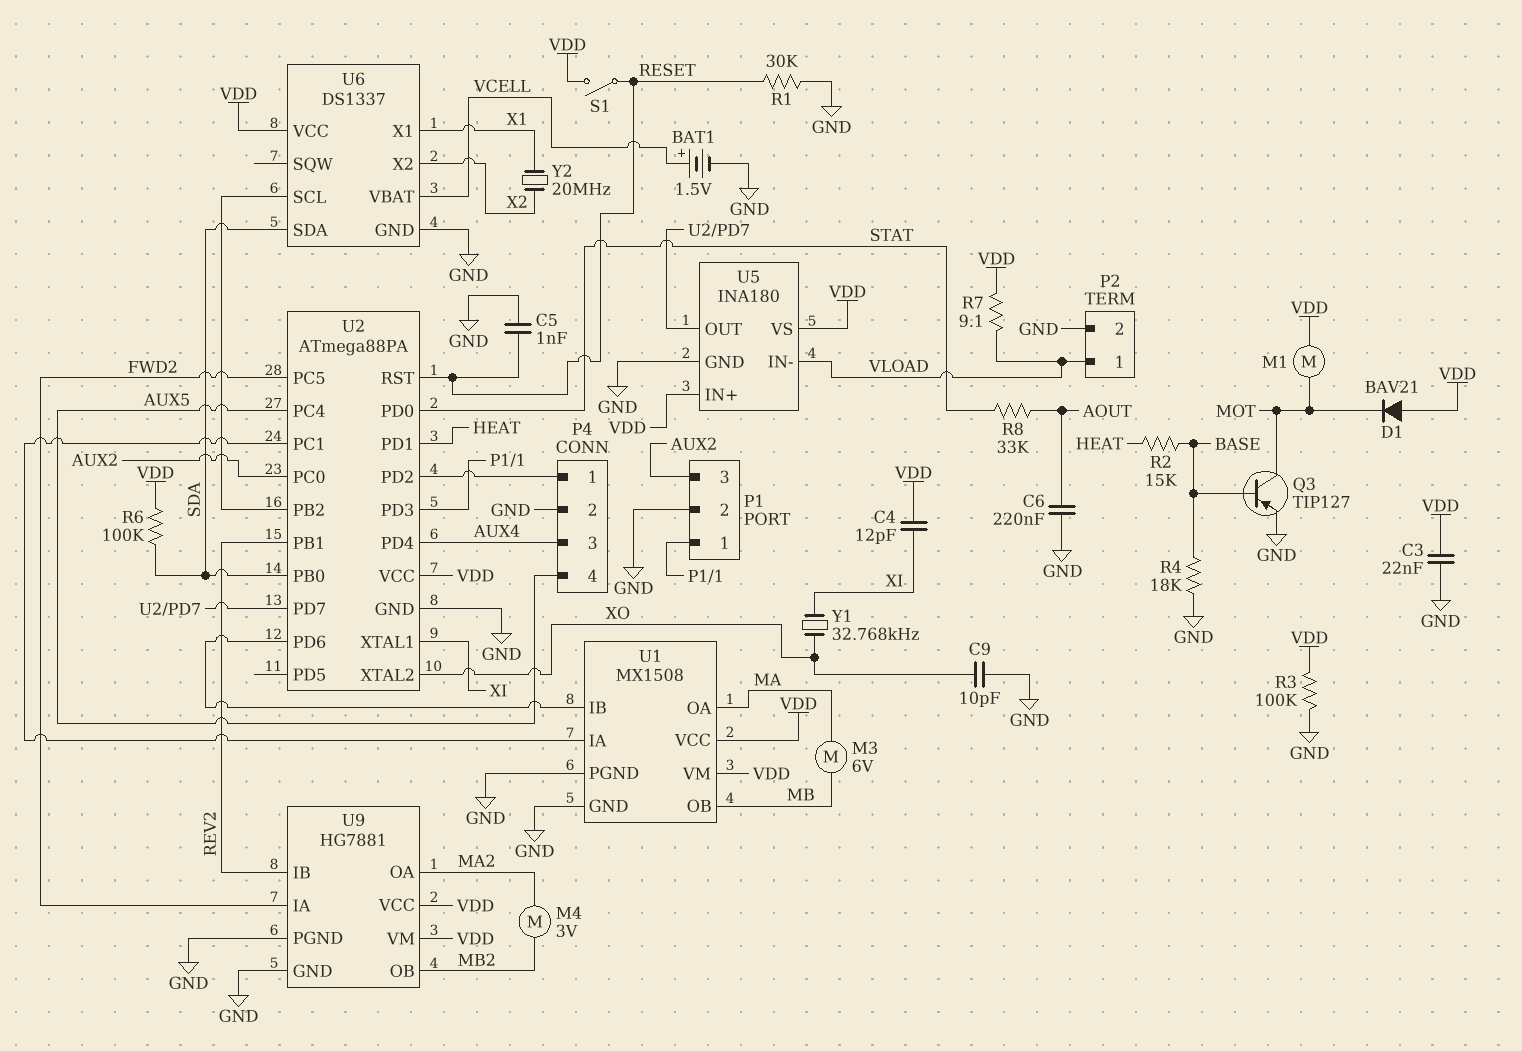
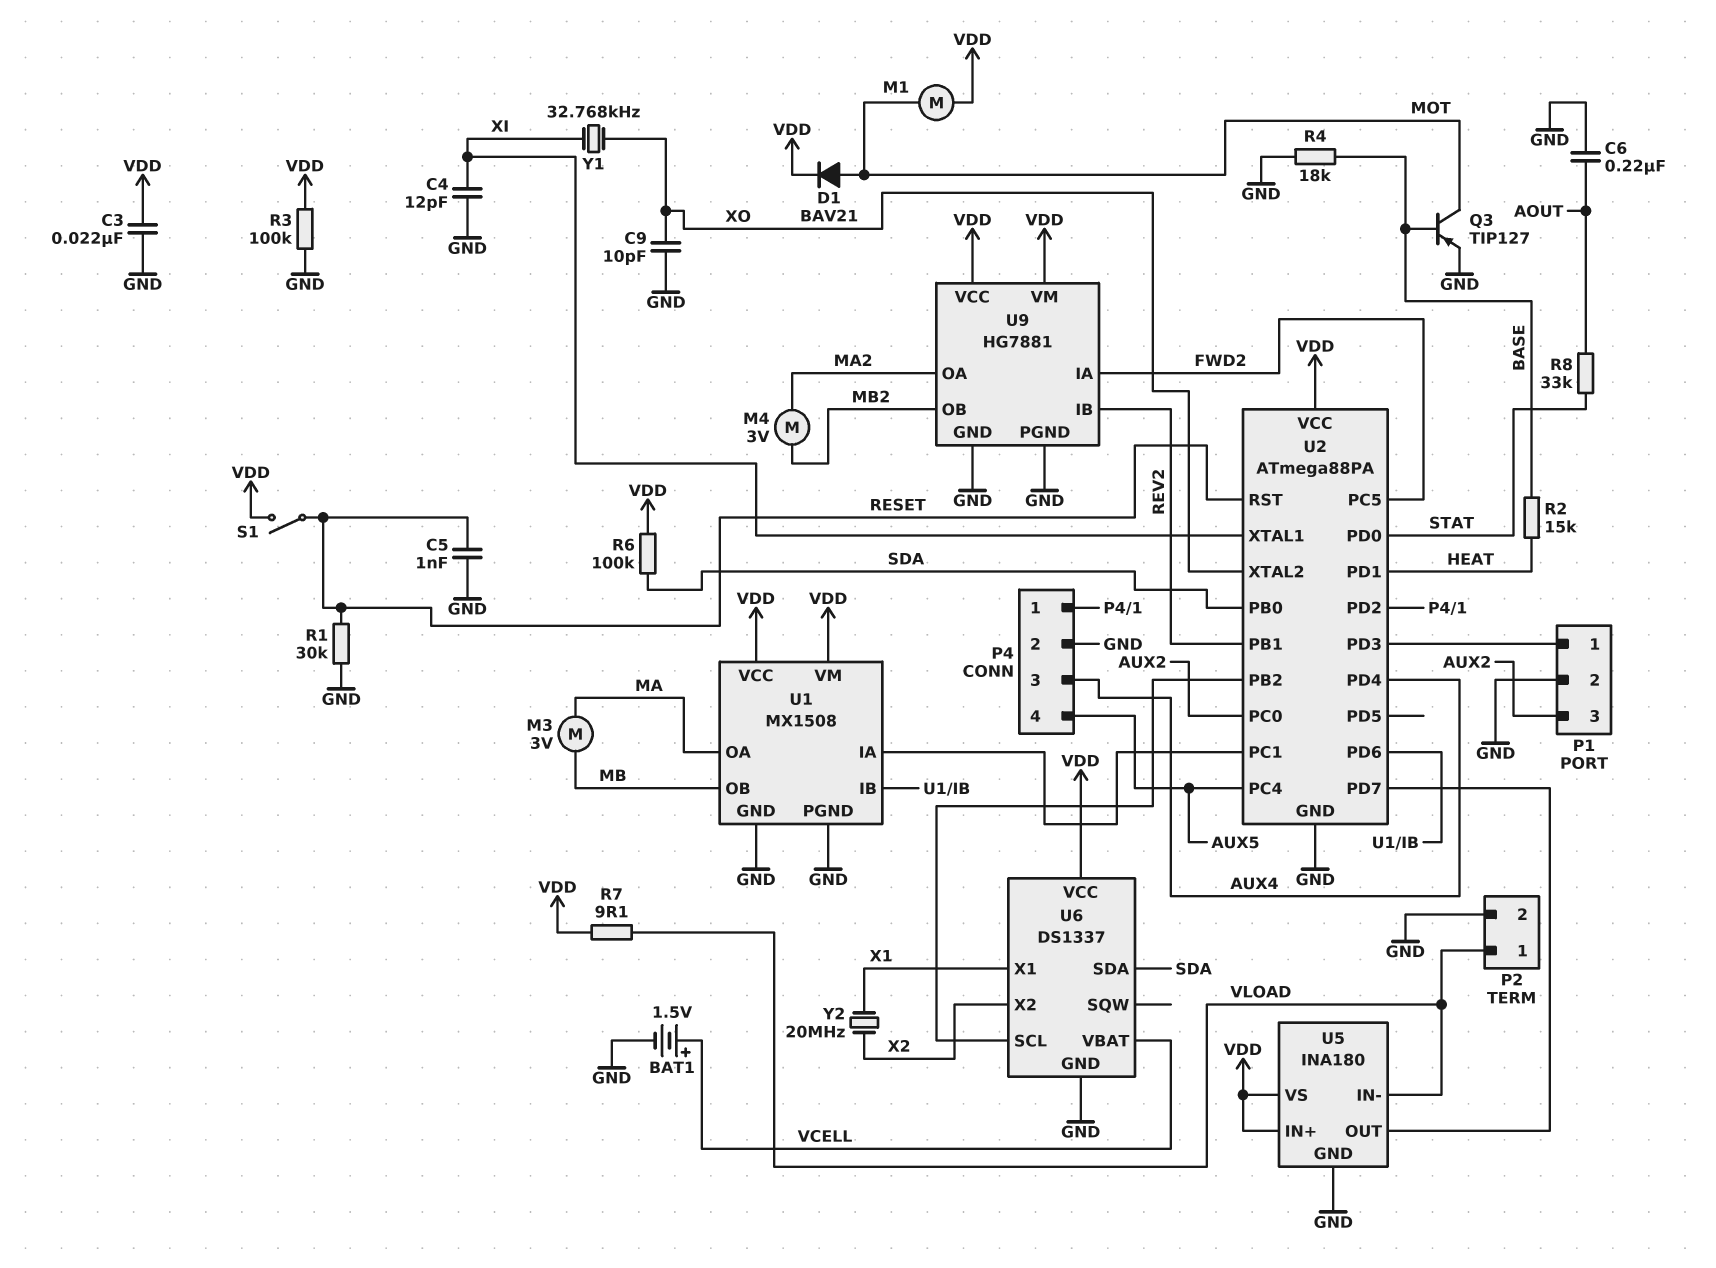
C4: 12pF (VDD, XI) -> 12pF (GND, XI)
D1: diode BAV21 (A VDD, K MOT) -> diode BAV21 (A MOT, K VDD)
M3: motor 6V (MA, MB) -> motor 3V (MA, MB)

